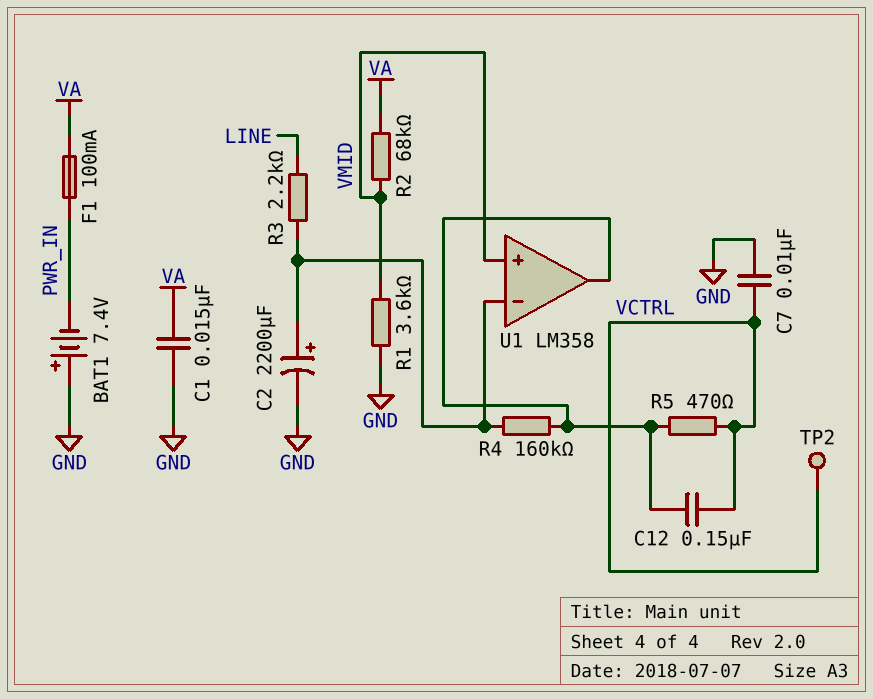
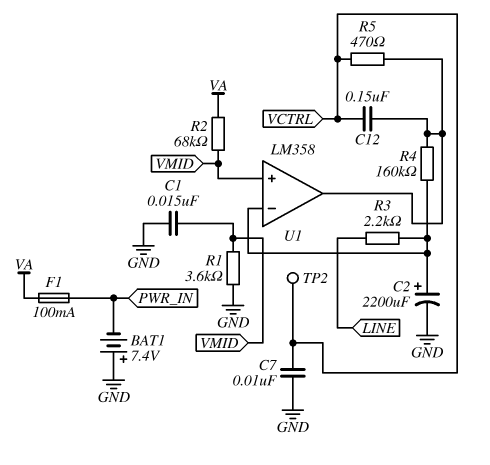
C1: 15nF (GND, VA) -> 15nF (GND, VMID)

